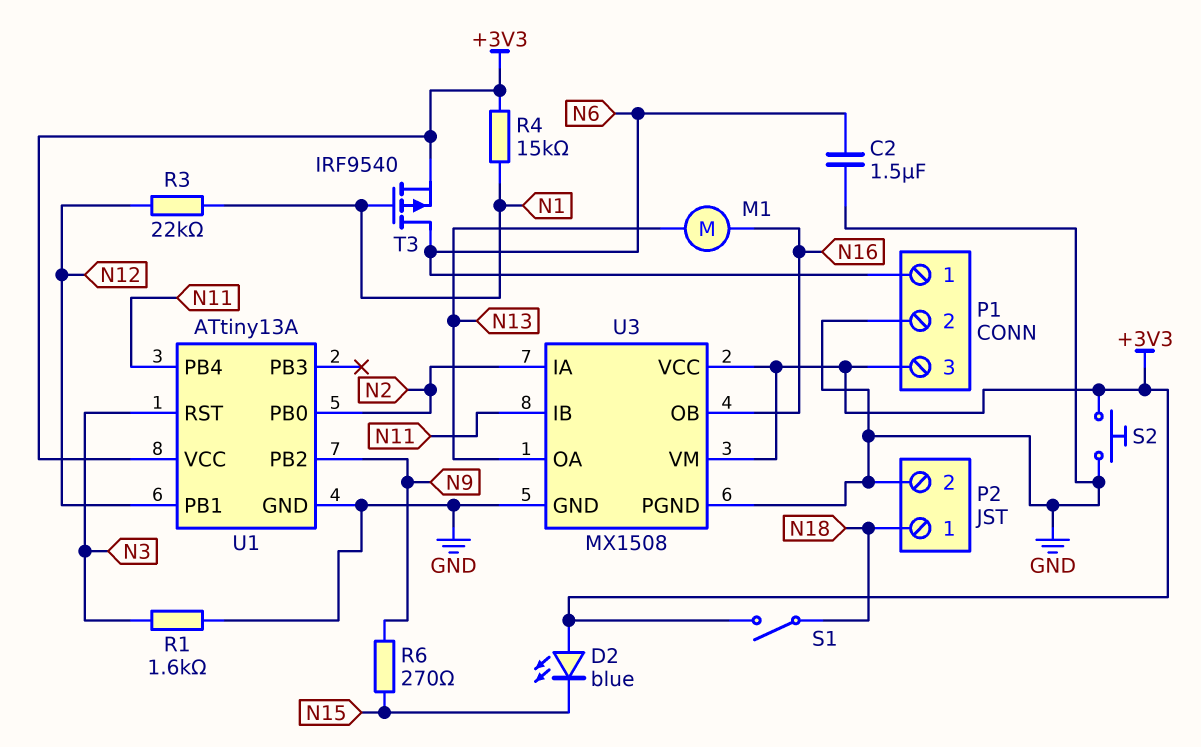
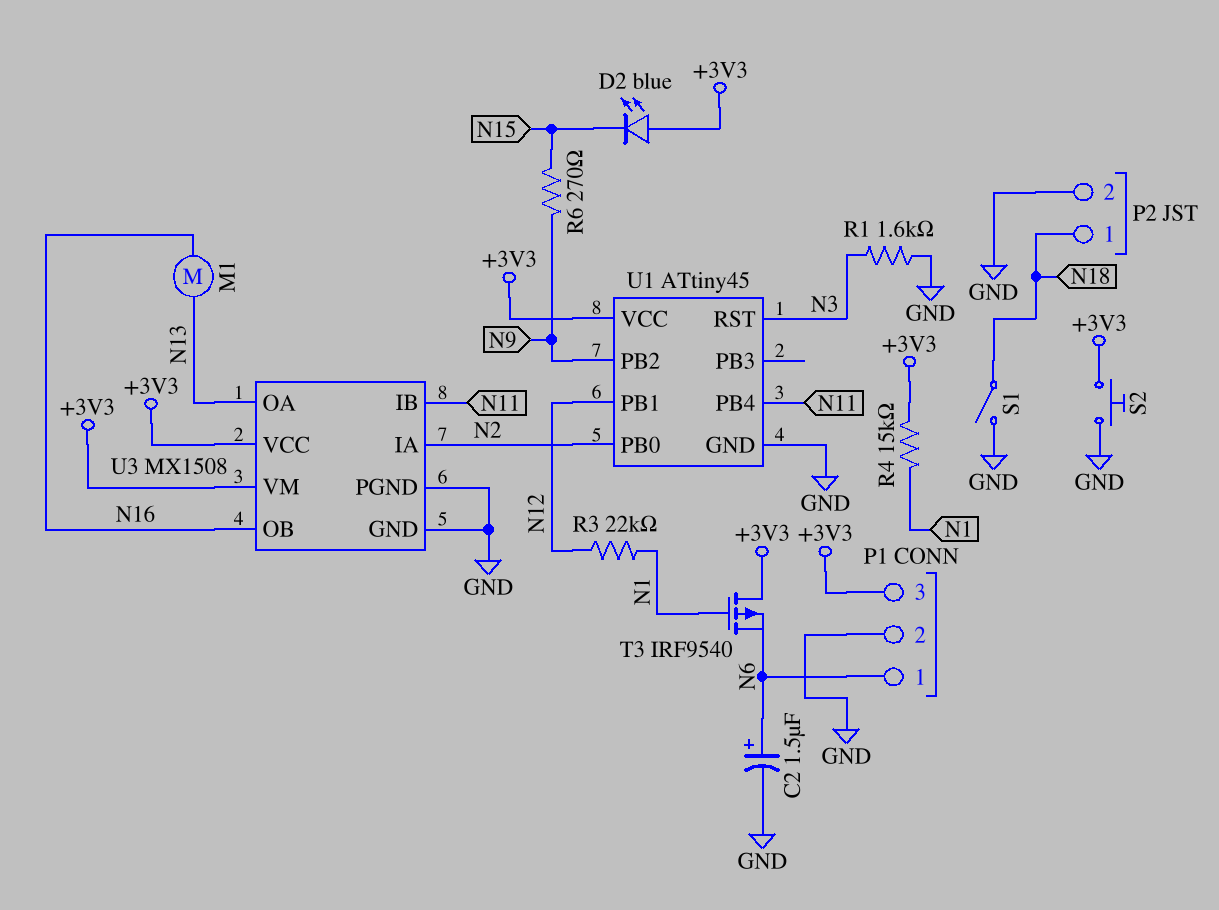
C2: 1.5uF (GND, N6) -> 1.5uF (plus N6, minus GND)
S1: switch (+3V3, N18) -> switch (GND, N18)
T3: PMOS IRF9540 (G N1, D N6, S +3V3) -> PMOS IRF9540 (G N1, D +3V3, S N6)
U1: ATtiny13A -> ATtiny45

